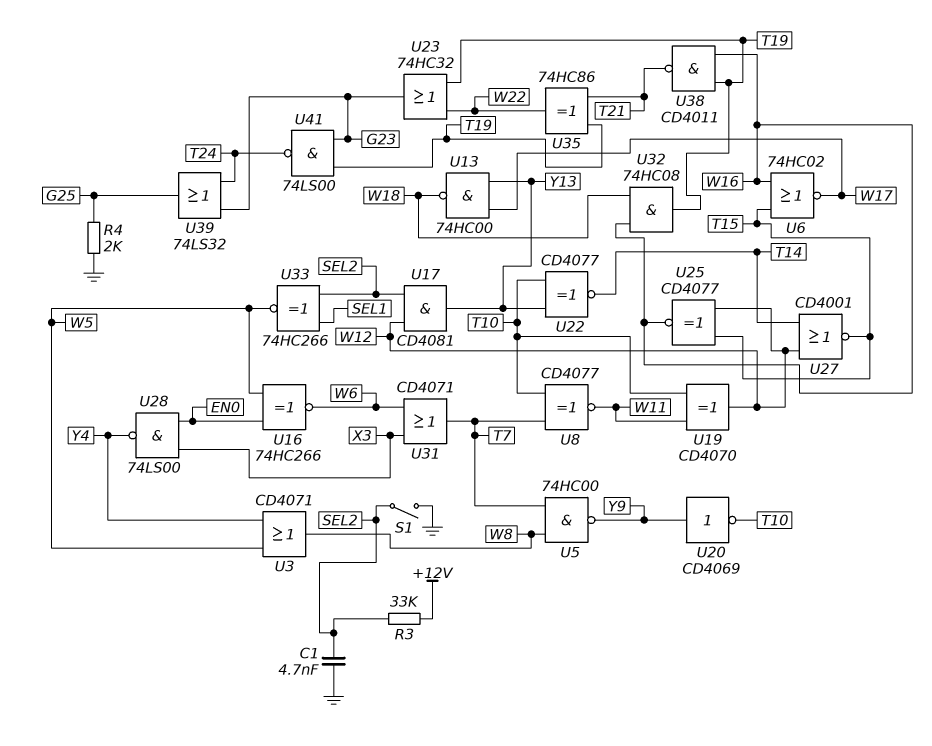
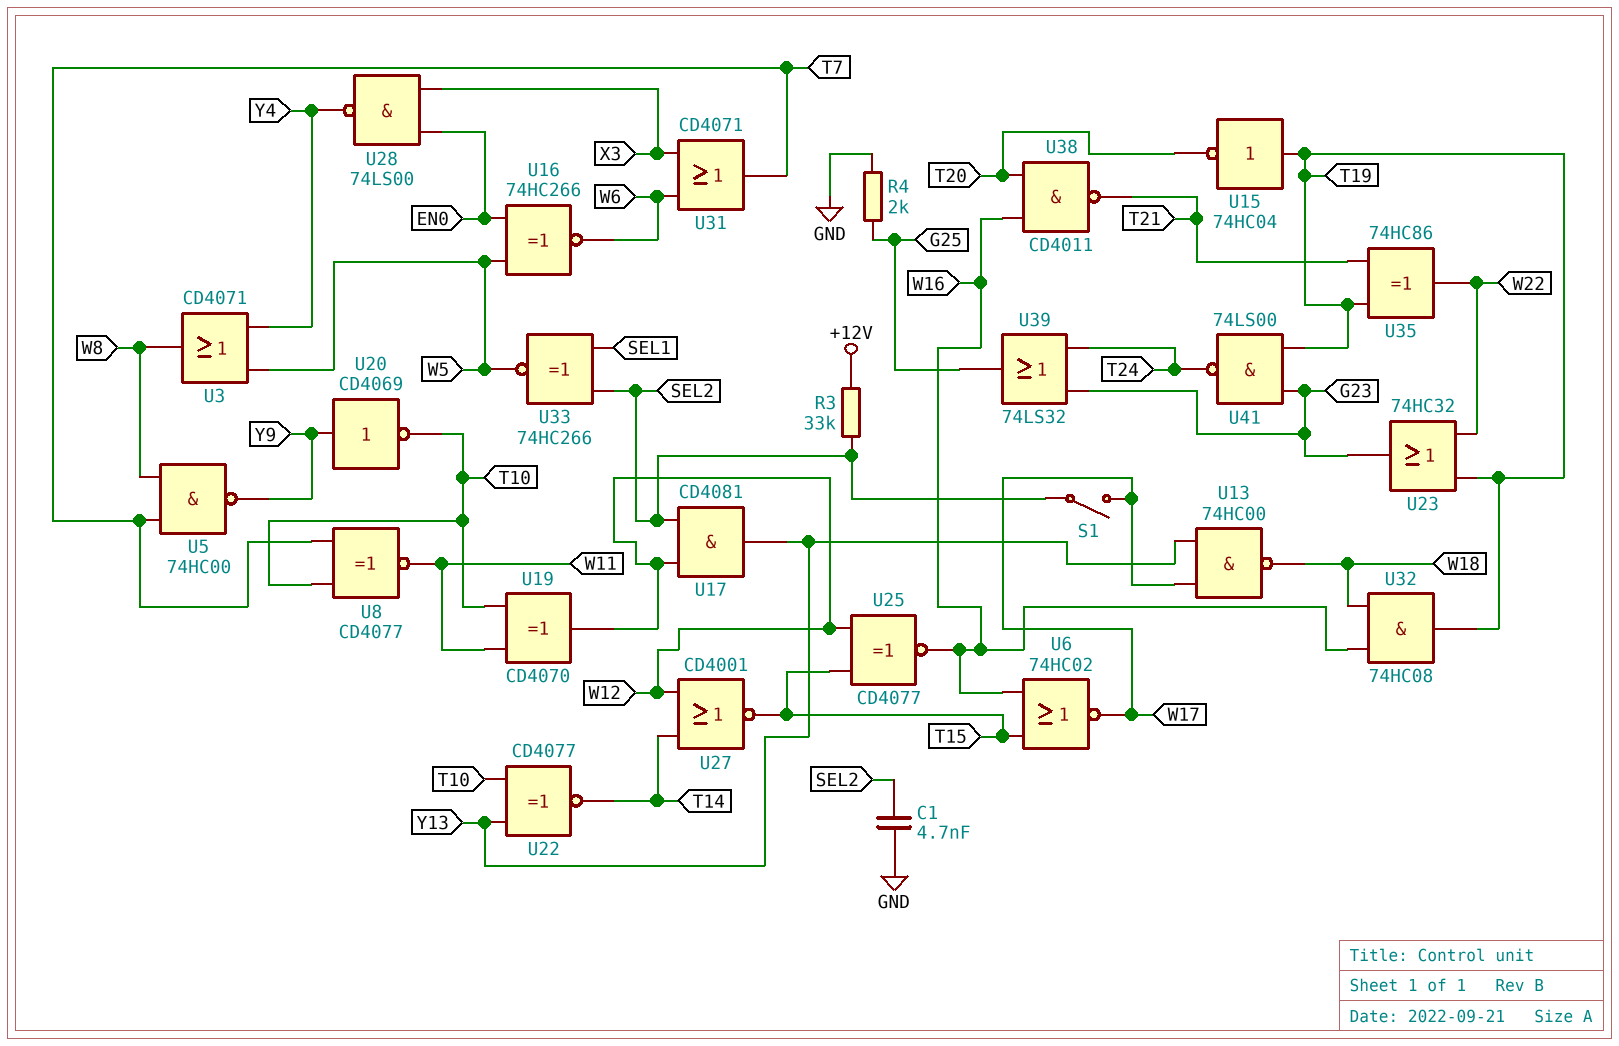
S1: switch (GND, SEL2) -> switch (SEL2, W17)
U15: none -> NOT 74HC04 (in T19, out T20)
U38: NAND CD4011 (in T19, in W16, out T21) -> NAND CD4011 (in T20, in W16, out T21)

